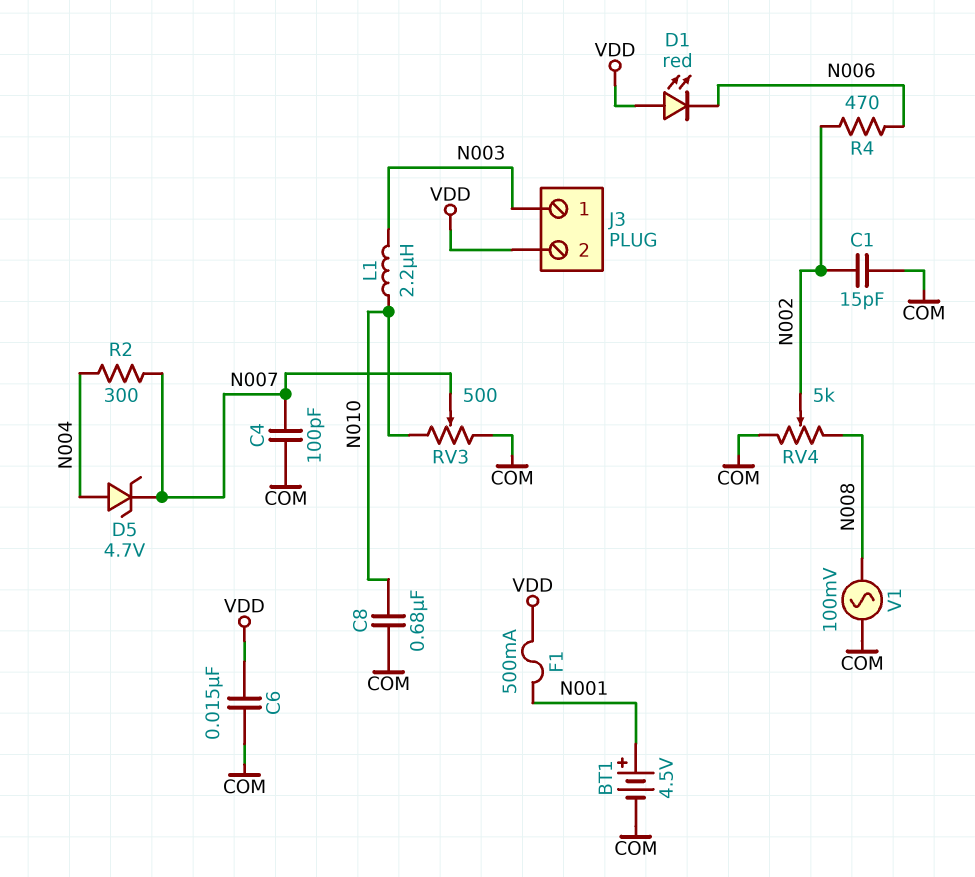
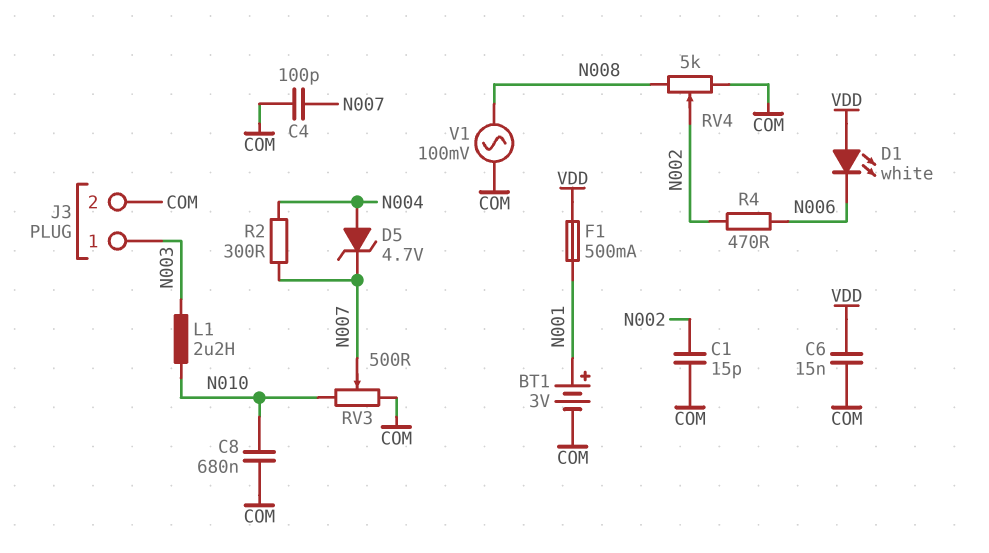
BT1: 4.5V (plus N001, minus COM) -> 3V (plus N001, minus COM)
D1: LED red (A VDD, K N006) -> LED white (A VDD, K N006)
J3 pin 2: VDD -> COM

